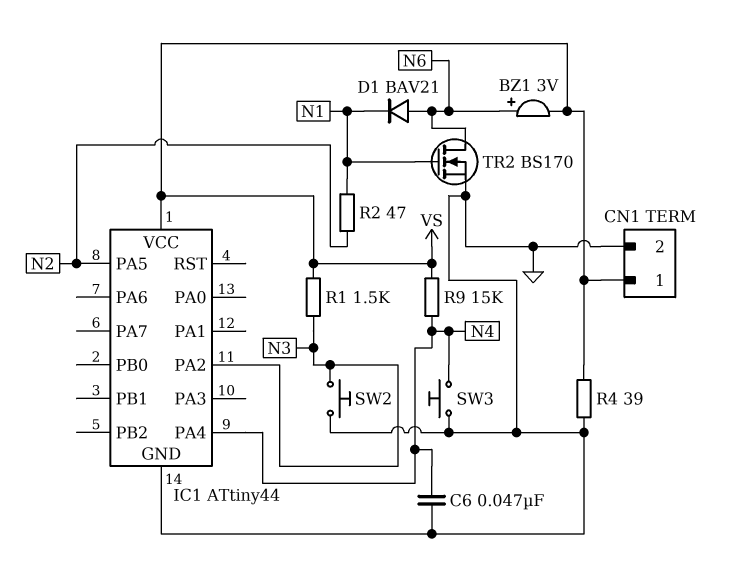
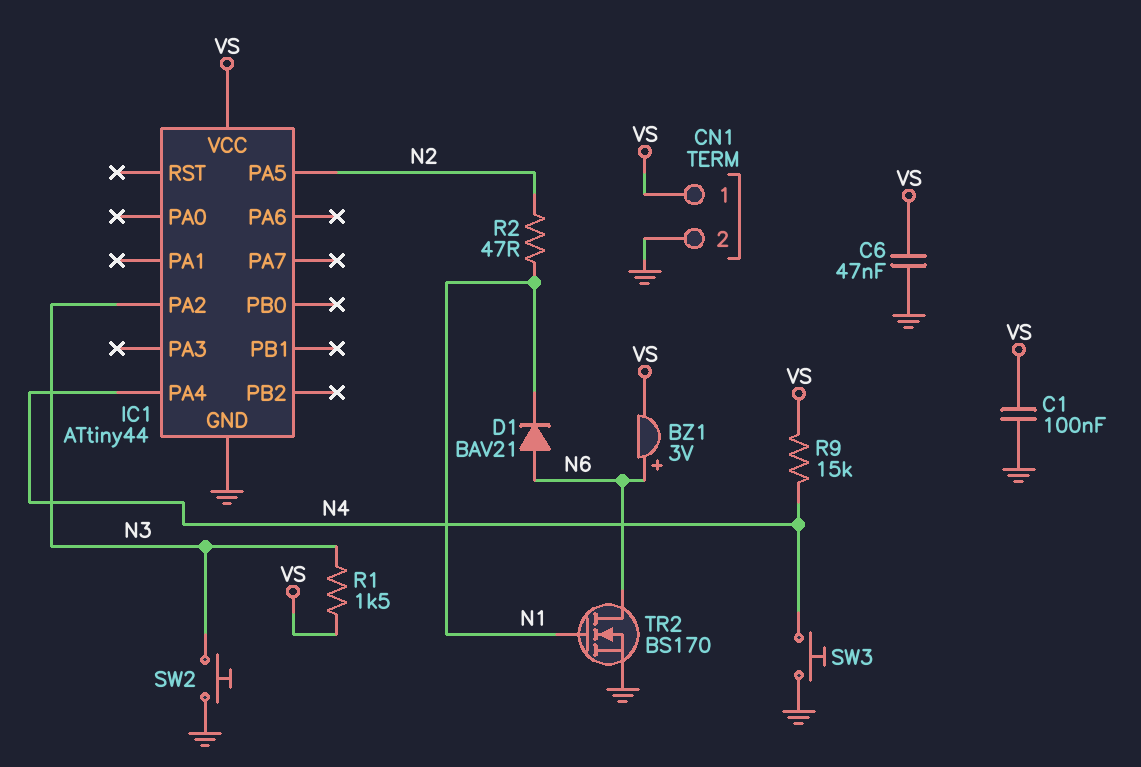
C1: none -> 100nF (GND, VS)
C6: 47nF (GND, N4) -> 47nF (GND, VS)
R4: 39 (GND, VS) -> none

